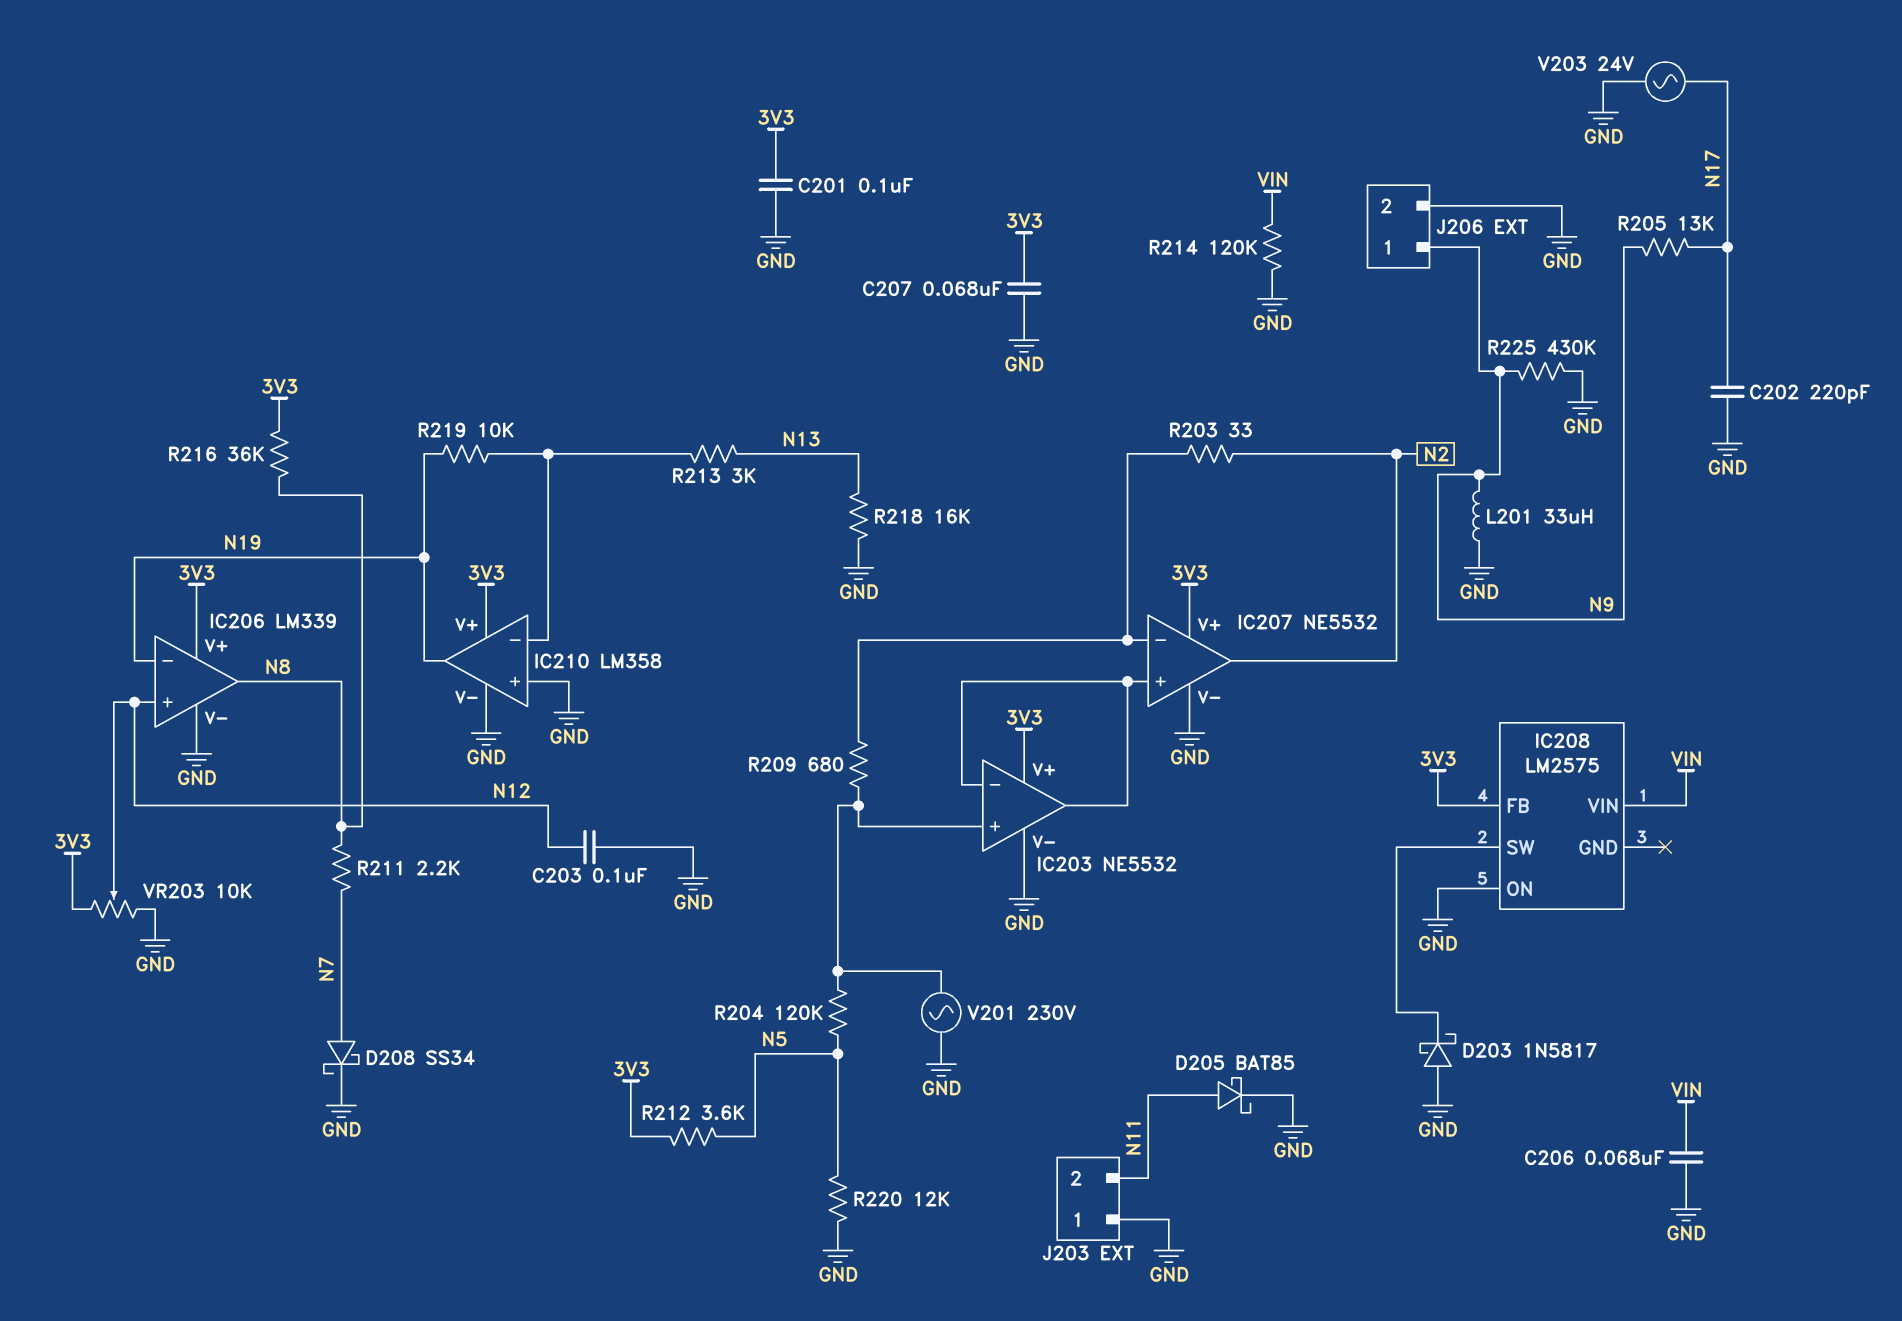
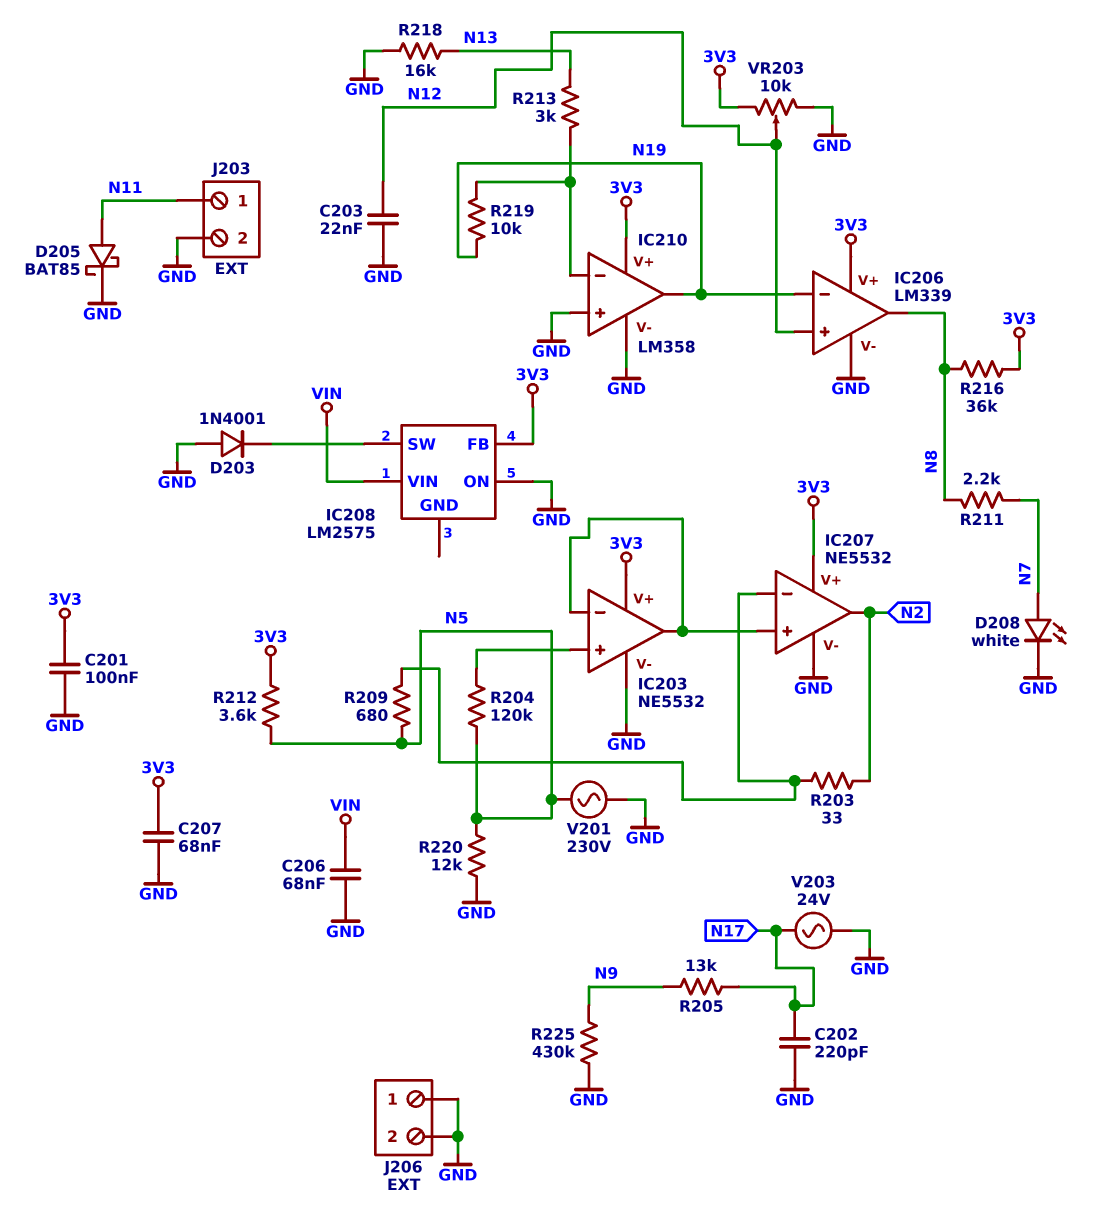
C203: 100nF (GND, N12) -> 22nF (GND, N12)
D203: schottky 1N5817 (A GND, K IC208/SW) -> diode 1N4001 (A GND, K IC208/SW)
D208: schottky SS34 (A N7, K GND) -> LED white (A N7, K GND)
J203 pin 1: GND -> N11
J203 pin 2: N11 -> GND
J206 pin 1: N9 -> GND
L201: 33uH (GND, N9) -> none
R209: 680 (IC203/in+, IC207/in-) -> 680 (IC207/in-, N5)
R214: 120k (GND, VIN) -> none
V201: AC 230V (GND, IC203/in+) -> AC 230V (GND, N5)

